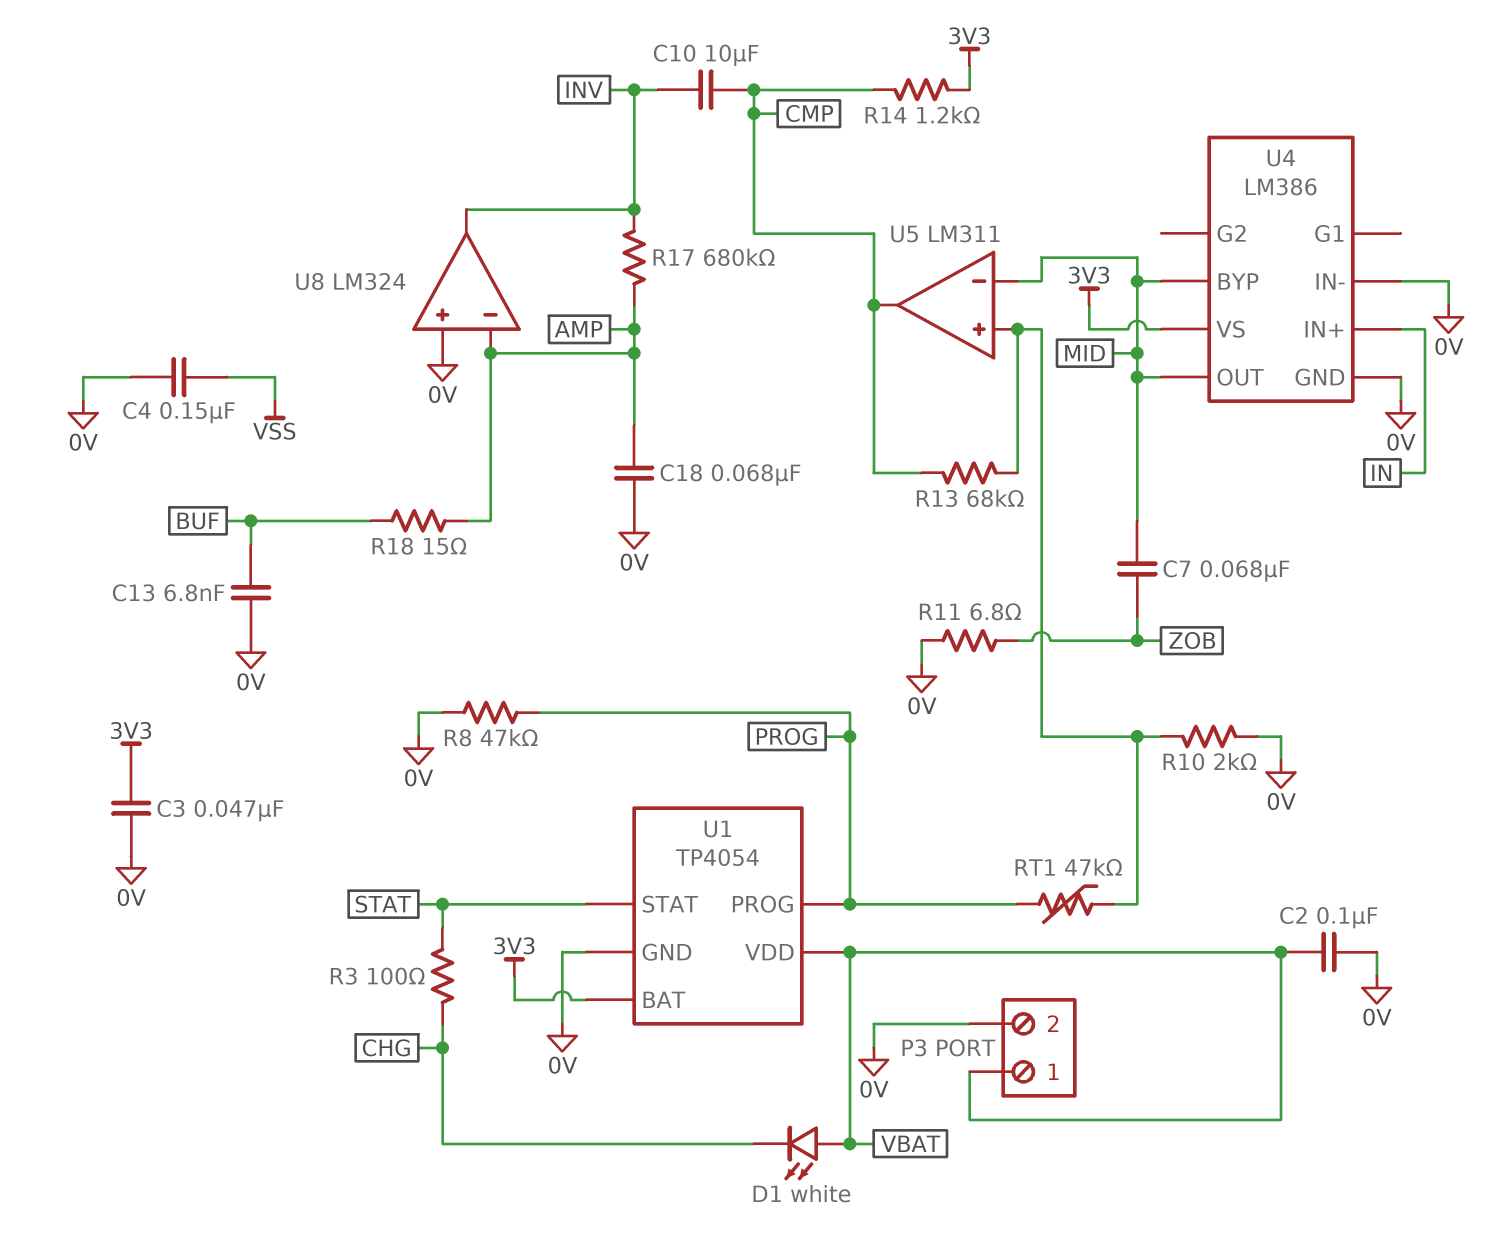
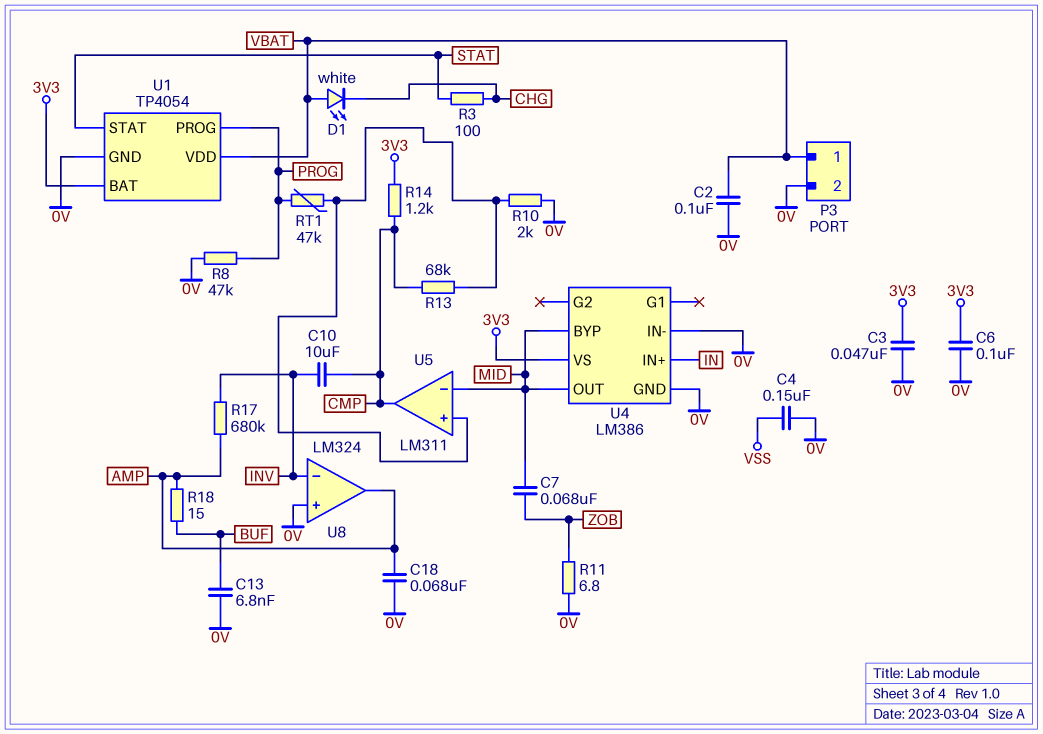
C6: none -> 100nF (0V, 3V3)
U8 pin in-: AMP -> INV
U8 pin out: INV -> AMP

